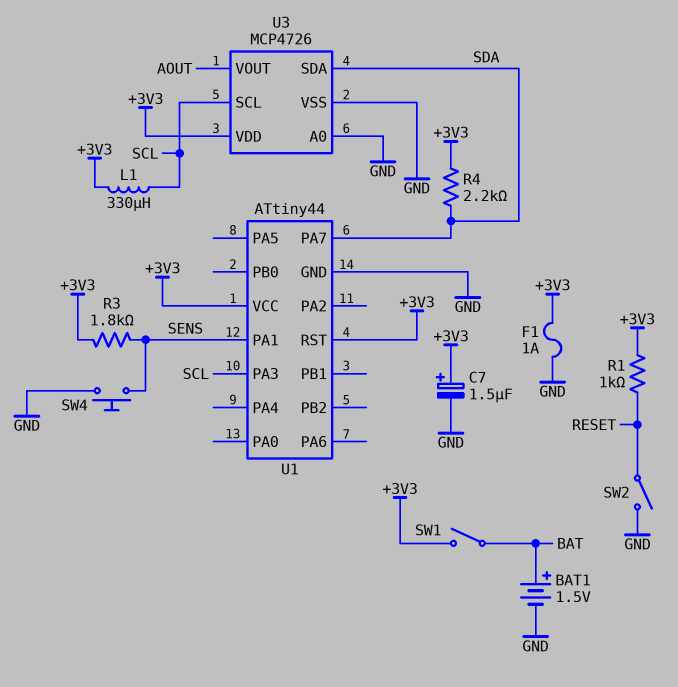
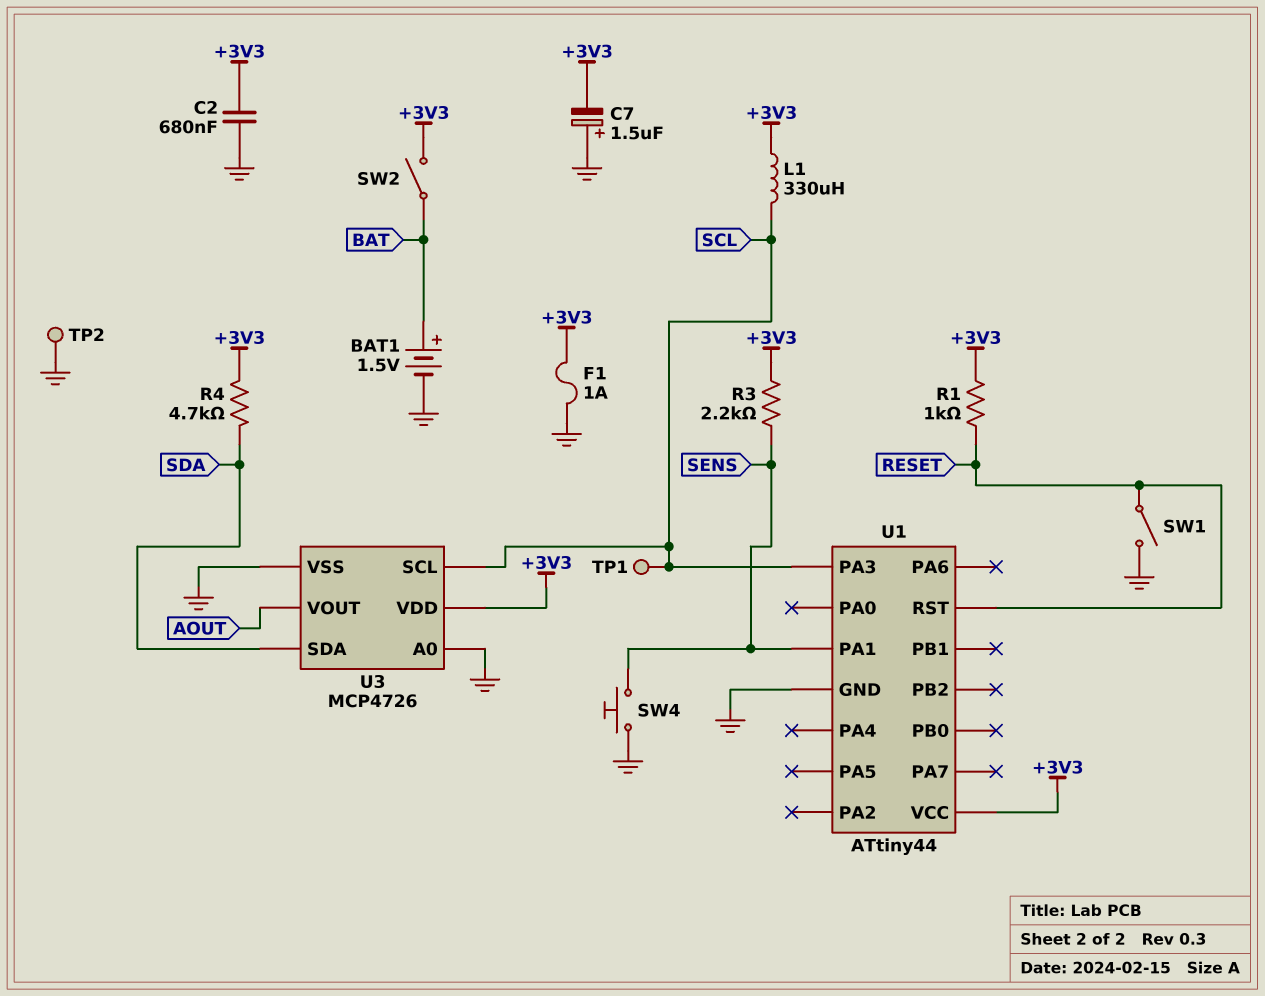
C2: none -> 680nF (+3V3, GND)
C7: 1.5uF (plus +3V3, minus GND) -> 1.5uF (plus GND, minus +3V3)
R3: 1.8k (+3V3, SENS) -> 2.2k (+3V3, SENS)
R4: 2.2k (+3V3, SDA) -> 4.7k (+3V3, SDA)
SW1: switch (+3V3, BAT) -> switch (GND, RESET)
SW2: switch (GND, RESET) -> switch (+3V3, BAT)
TP1: none -> test point (SCL)
TP2: none -> test point (GND)
U1 pin PA7: SDA -> none
U1 pin RST: +3V3 -> RESET

